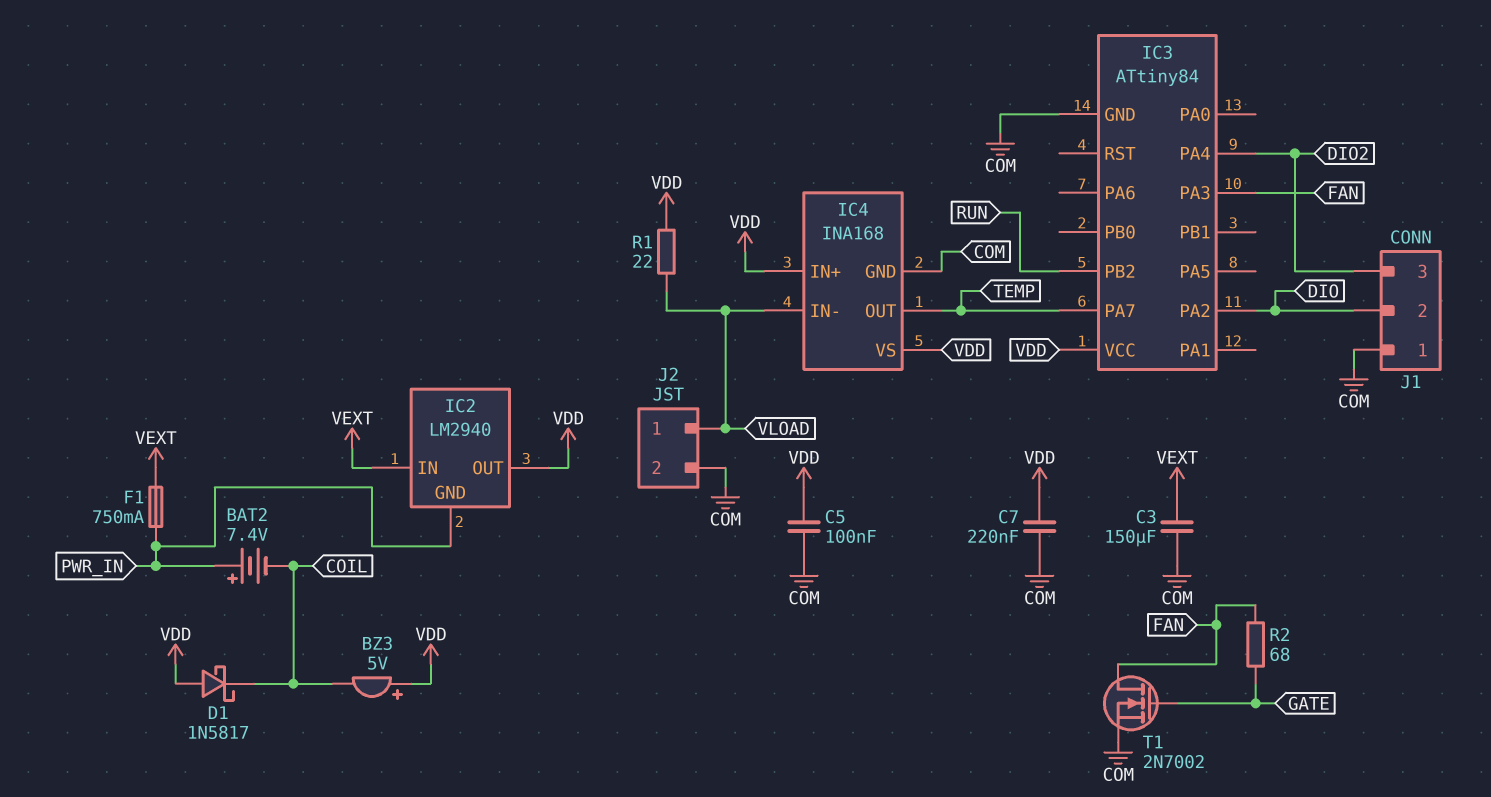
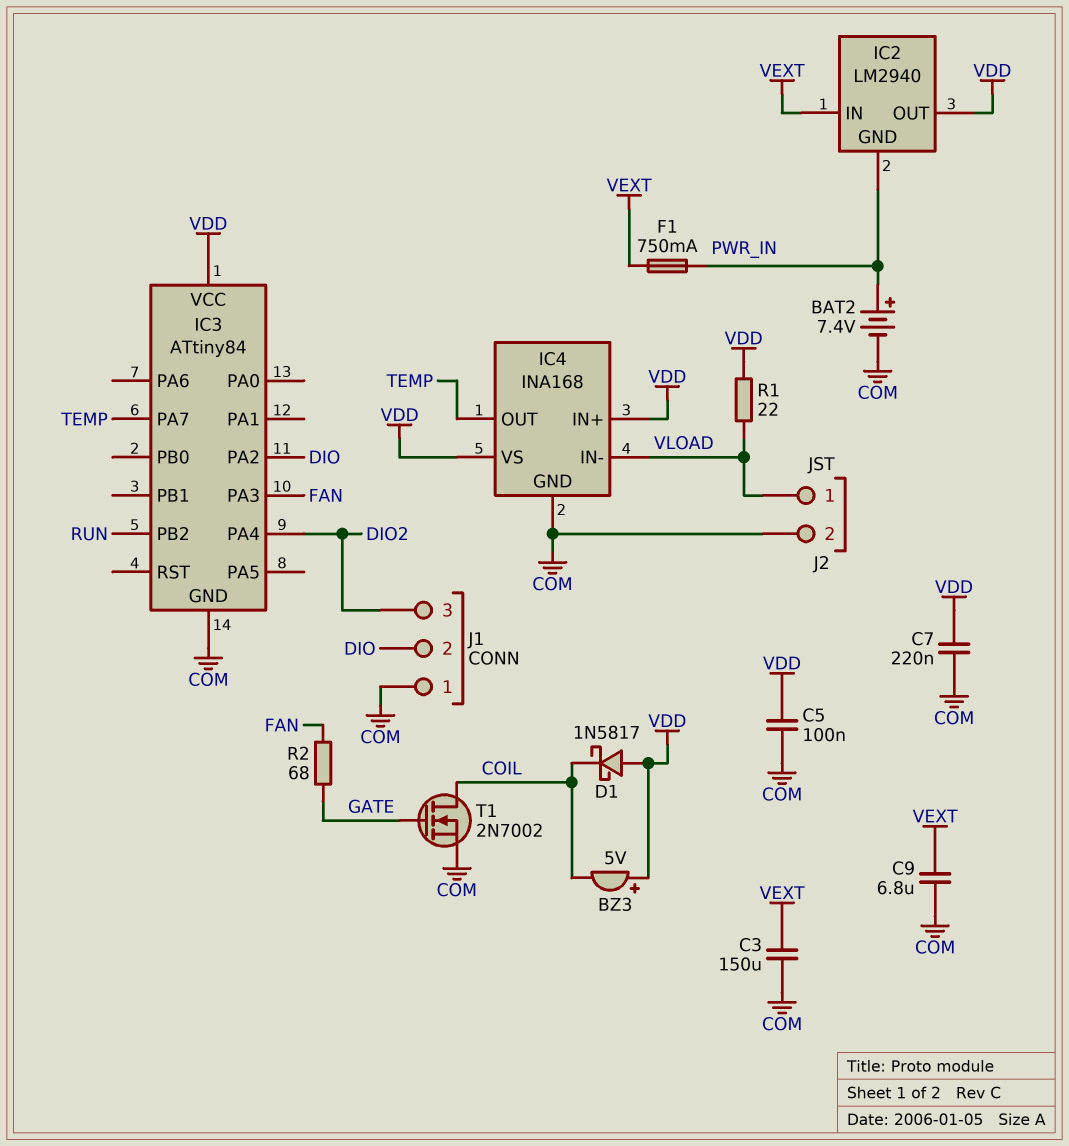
BAT2: 7.4V (plus PWR_IN, minus COIL) -> 7.4V (plus PWR_IN, minus COM)
C9: none -> 6.8uF (COM, VEXT)
T1: NMOS 2N7002 (G GATE, D FAN, S COM) -> NMOS 2N7002 (G GATE, D COIL, S COM)

